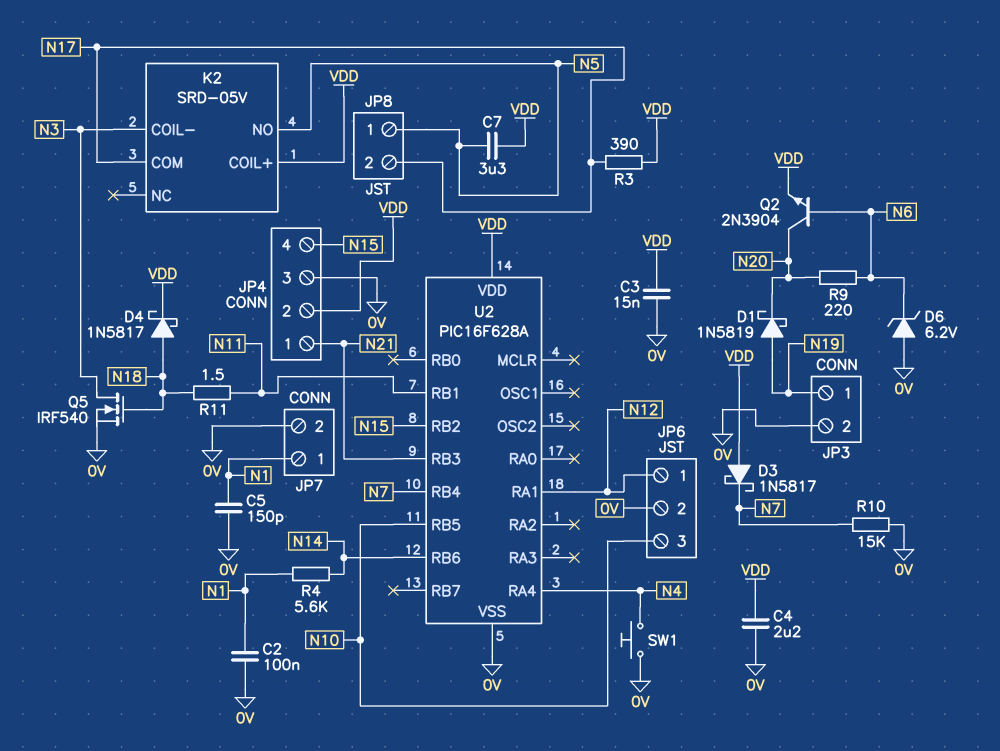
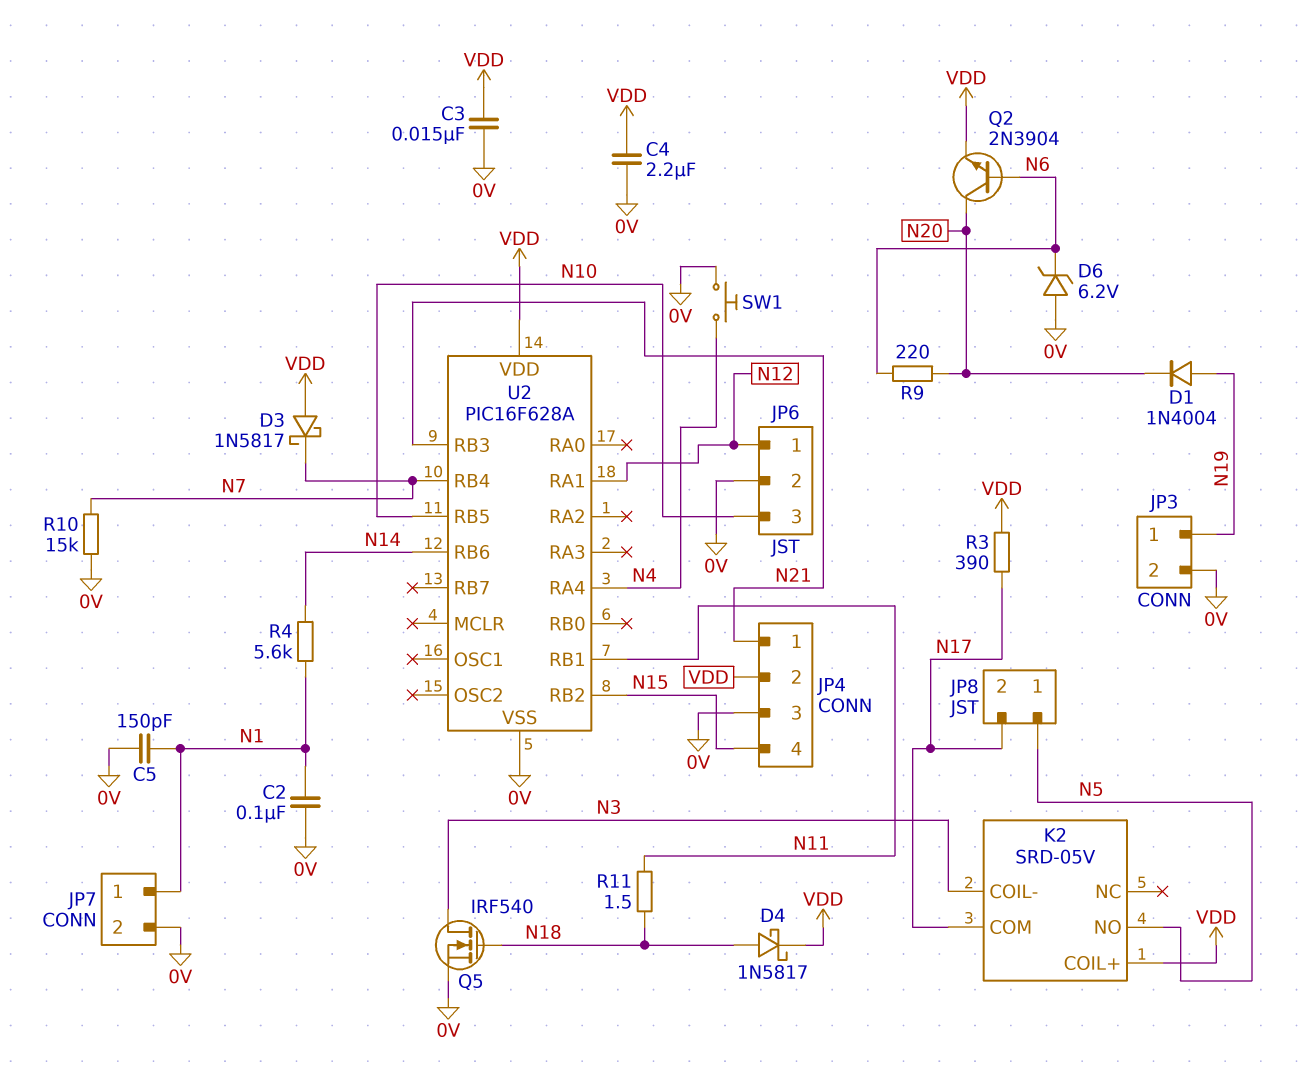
C7: 3.3uF (N5, VDD) -> none
D1: schottky 1N5819 (A N19, K N20) -> diode 1N4004 (A N19, K N20)

